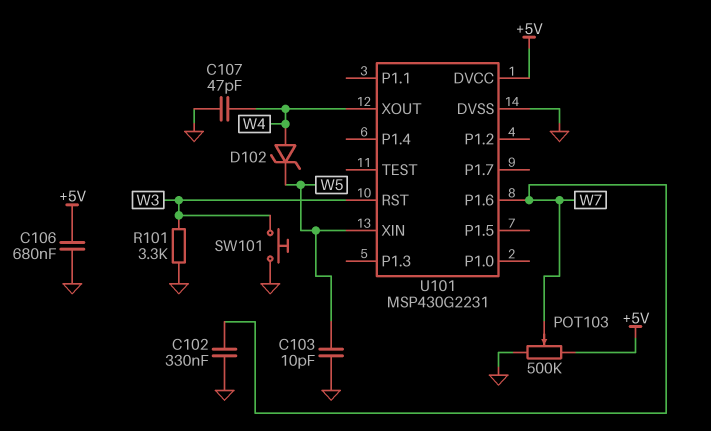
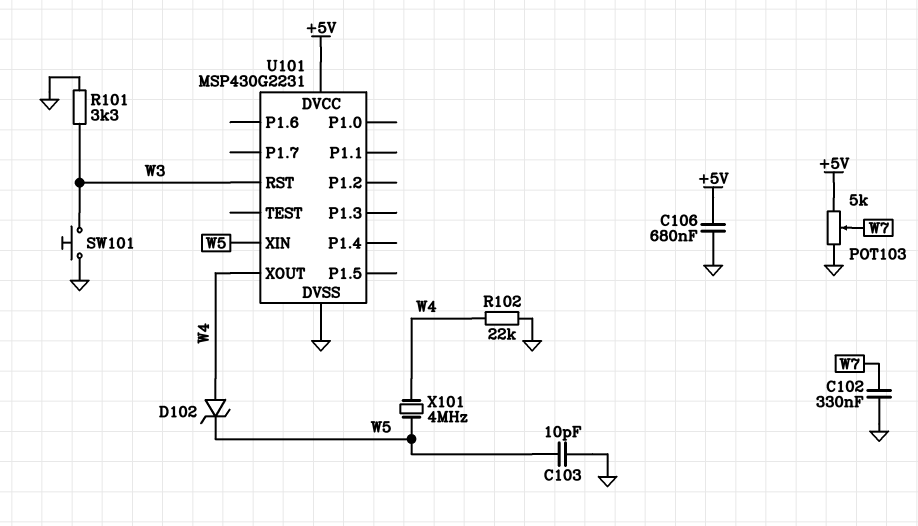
C107: 47pF (GND, W4) -> none
POT103: 500k (+5V, GND, wiper W7) -> 5k (+5V, GND, wiper W7)
R102: none -> 22k (GND, W4)
U101 pin P1.6: W7 -> none
X101: none -> 4MHz (W4, W5)

